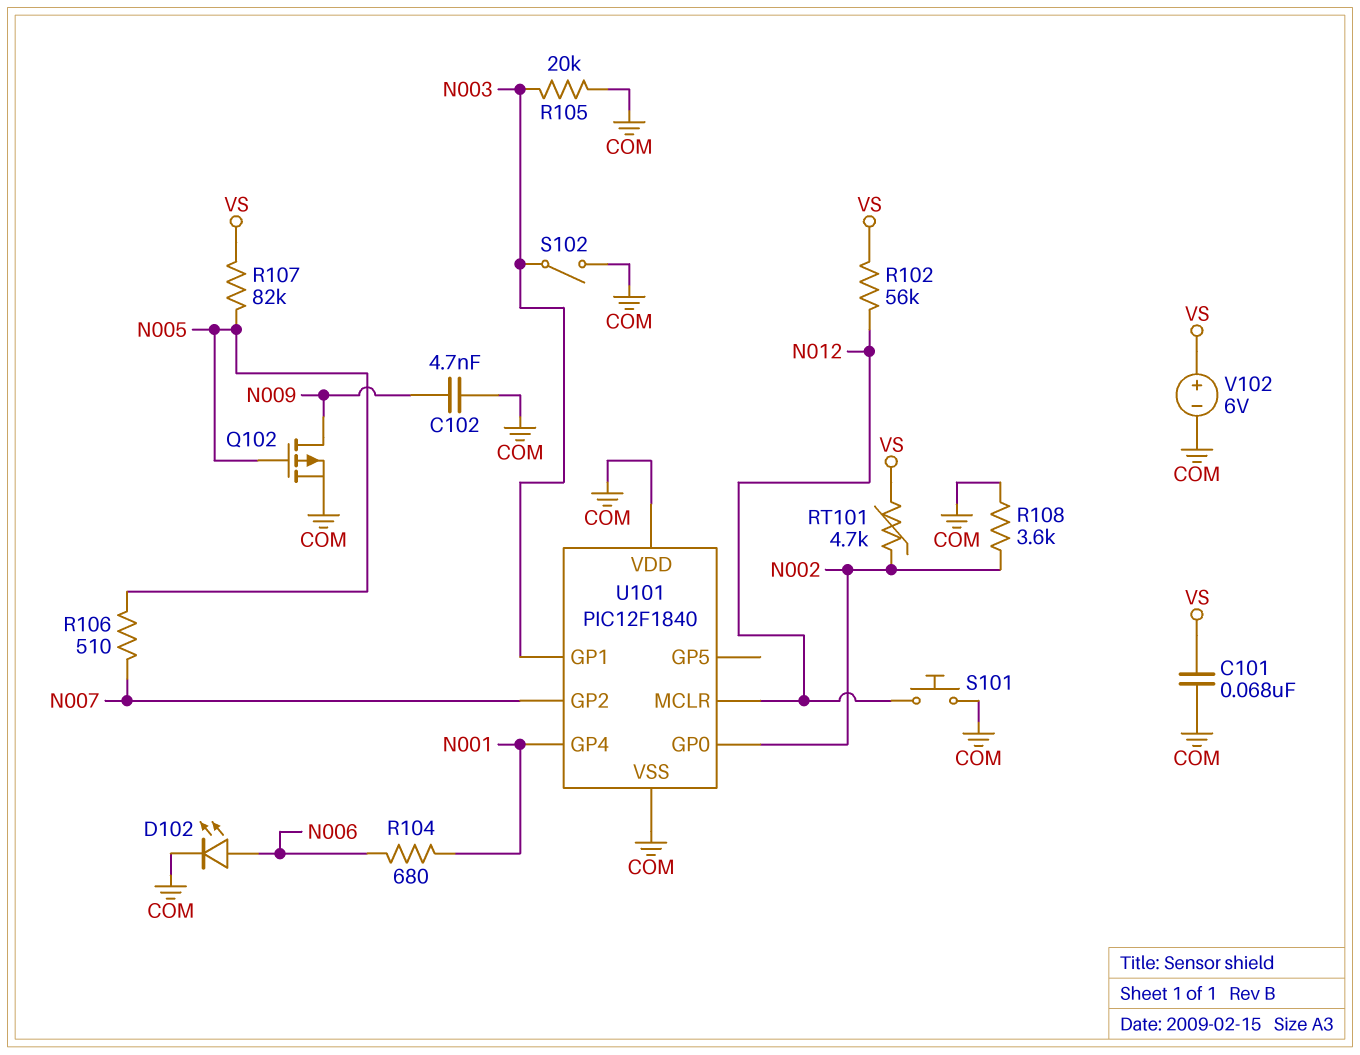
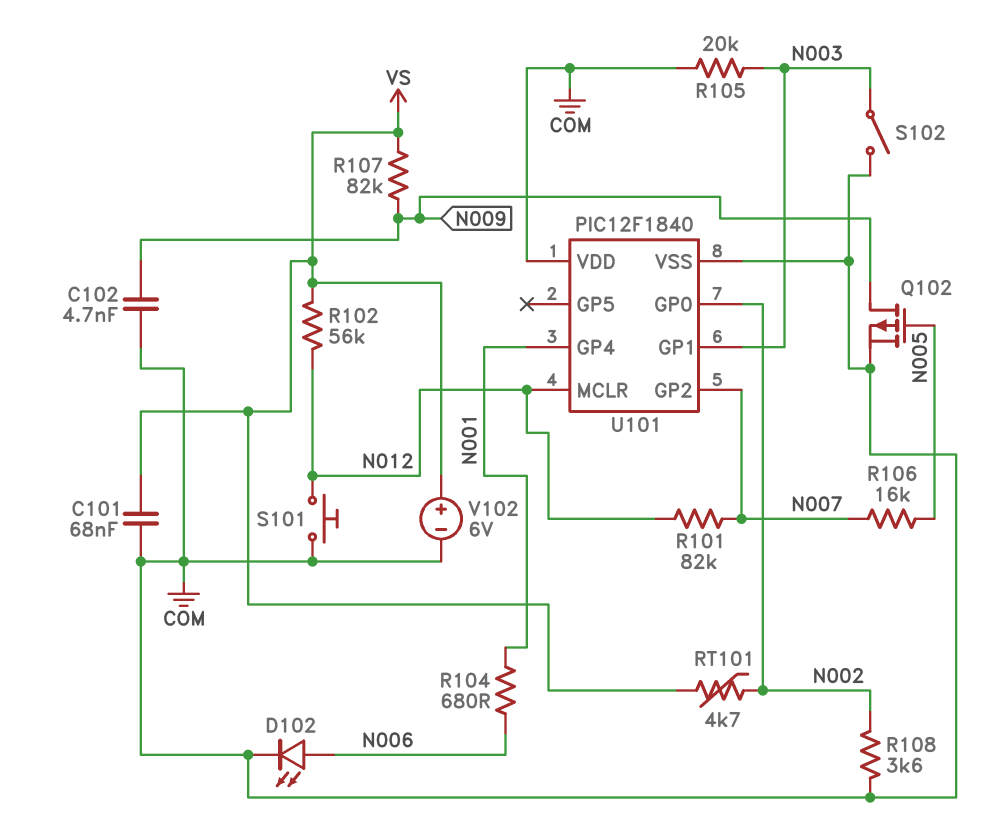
R101: none -> 82k (N007, N012)
R106: 510 (N005, N007) -> 16k (N005, N007)
R107: 82k (N005, VS) -> 82k (N009, VS)

